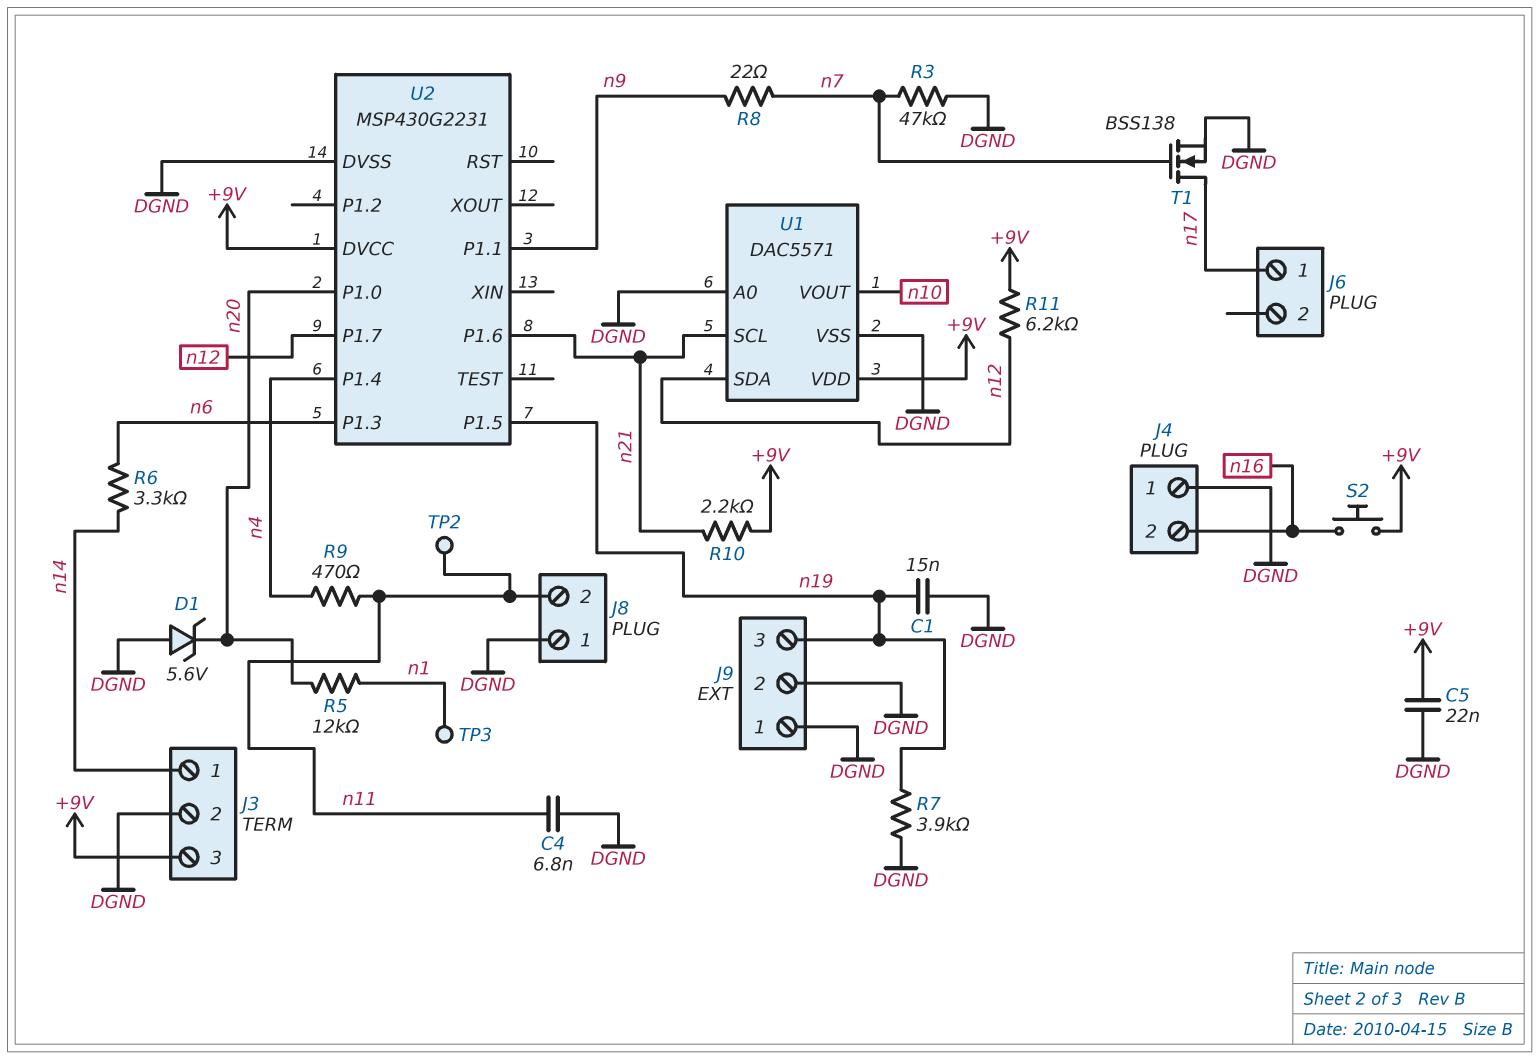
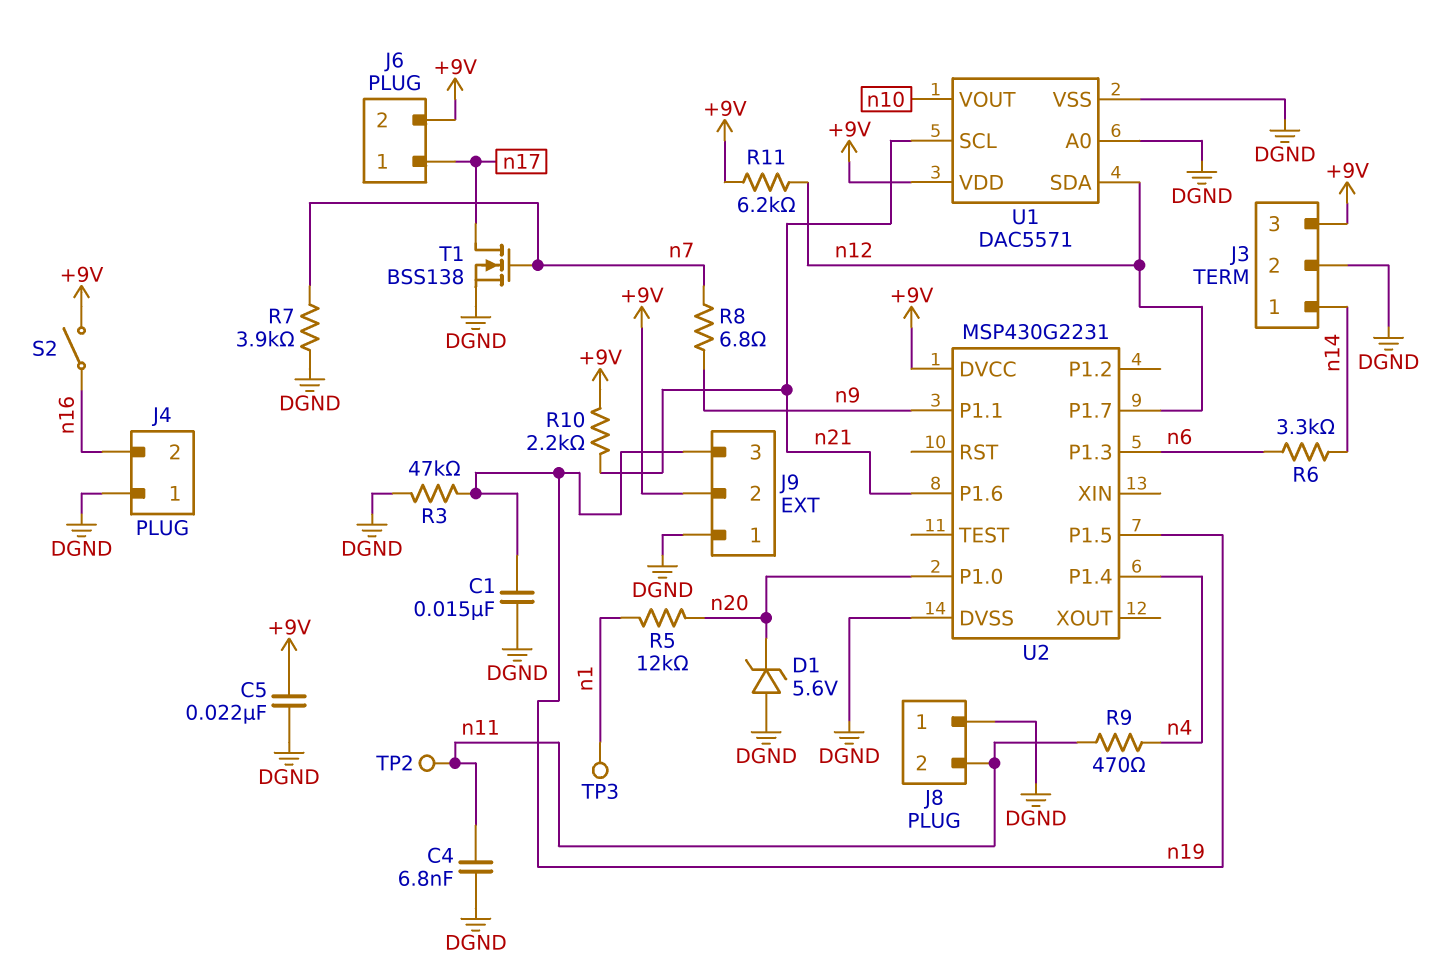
J6 pin 2: none -> +9V
J9 pin 2: DGND -> +9V
R3: 47k (DGND, n7) -> 47k (DGND, n19)
R7: 3.9k (DGND, n19) -> 3.9k (DGND, n7)
R8: 22 (n7, n9) -> 6.8 (n7, n9)
S2: button (+9V, n16) -> switch (+9V, n16)

